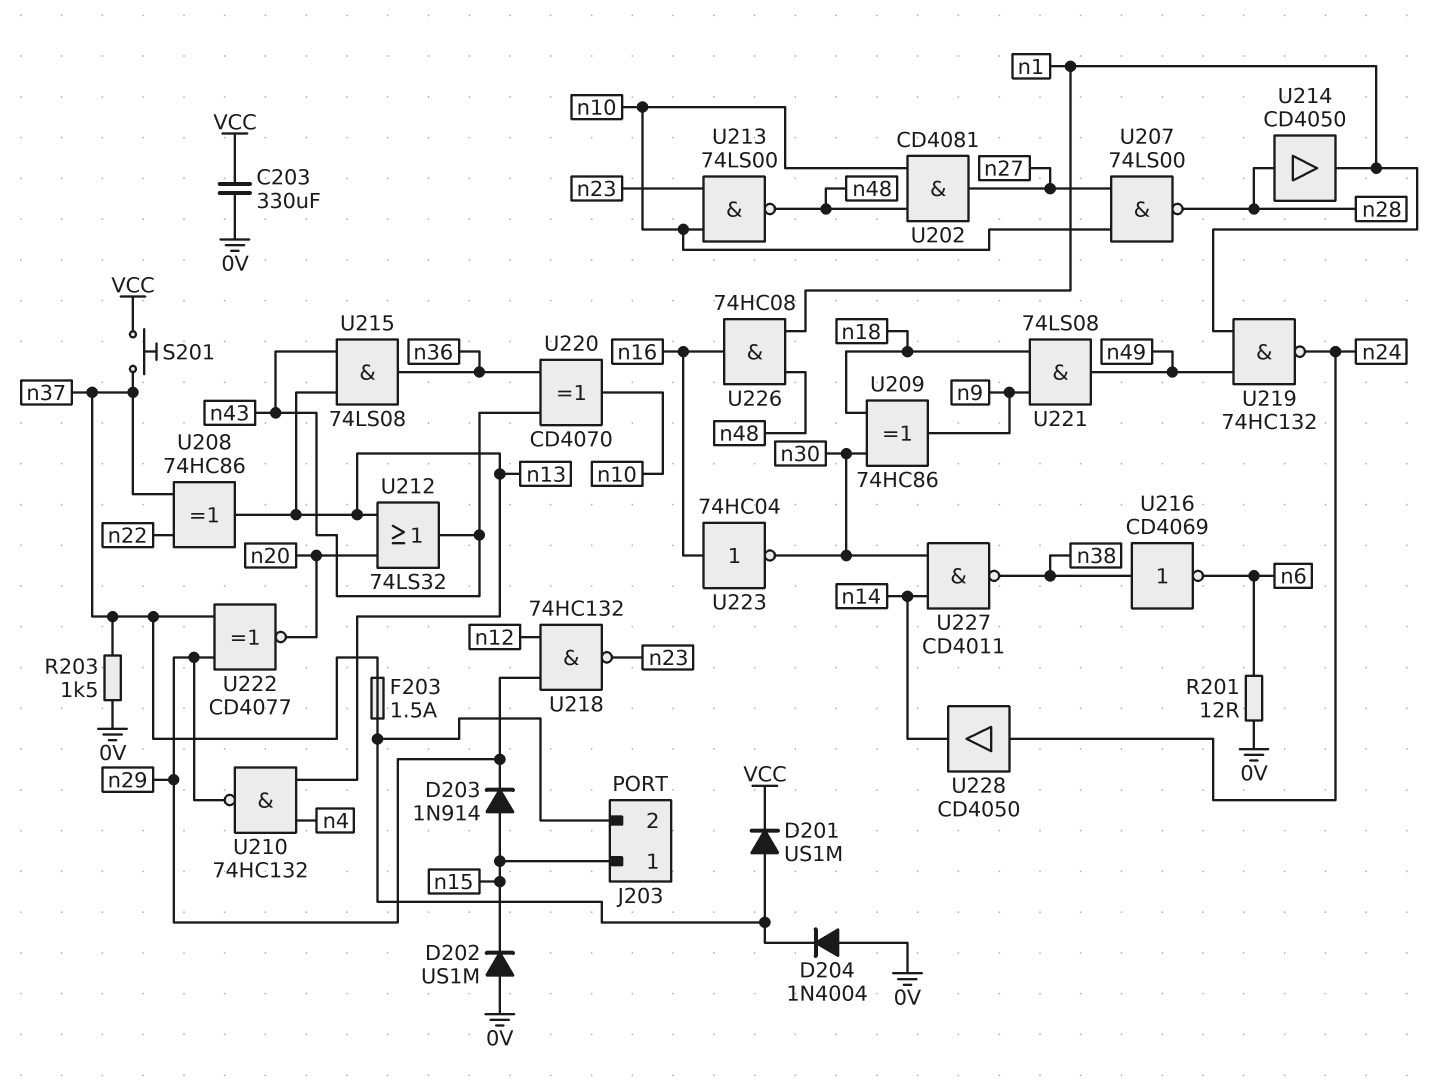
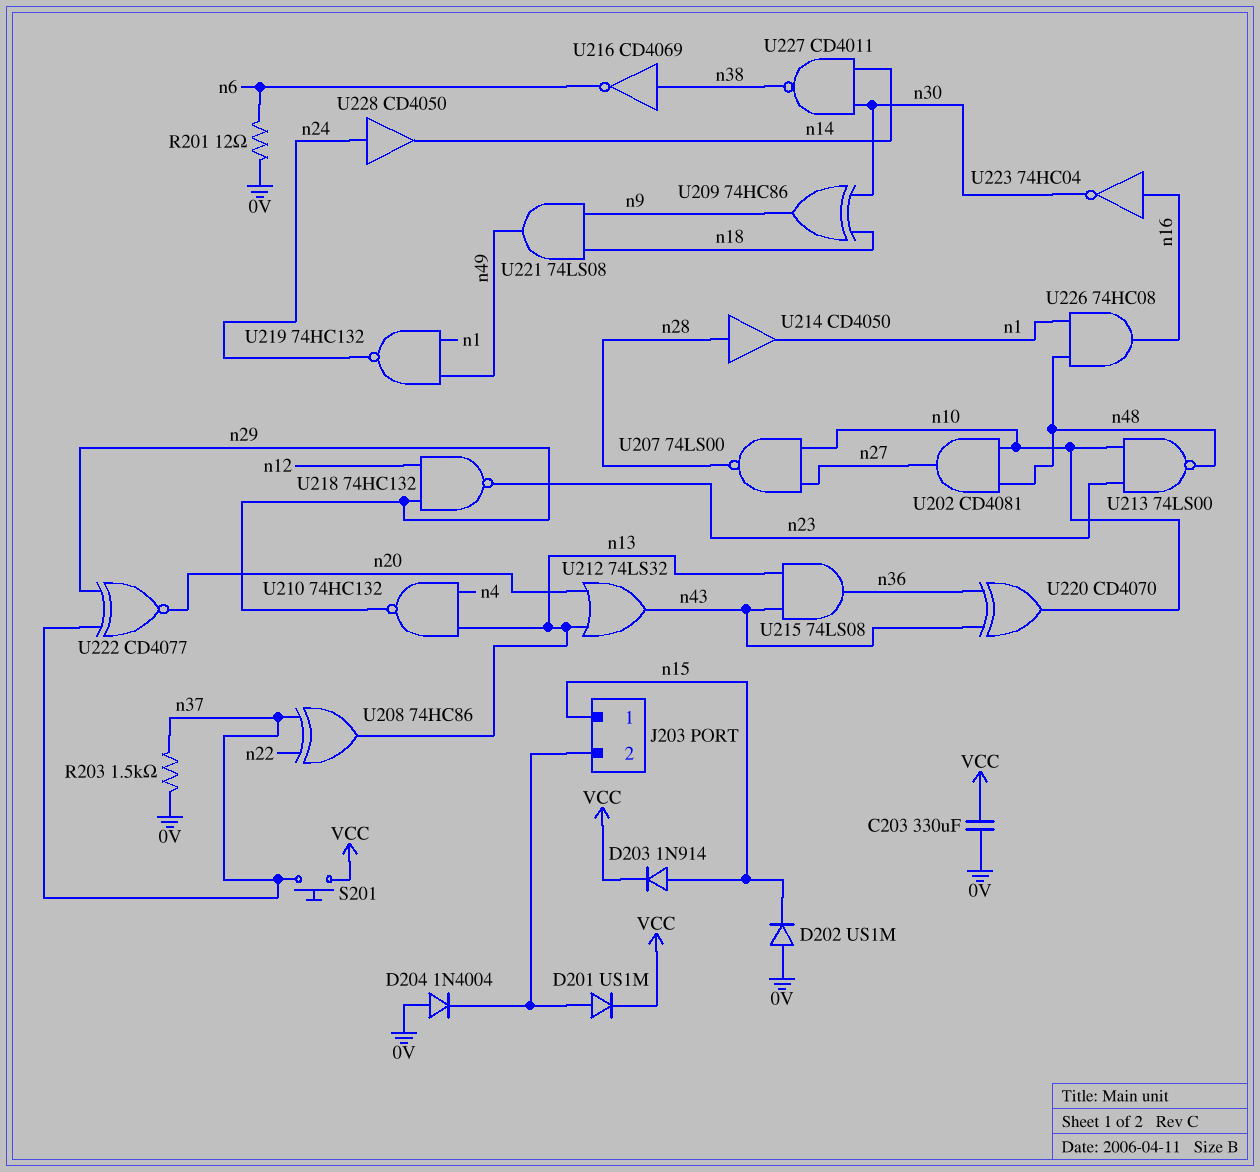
D203: diode 1N914 (A n15, K n29) -> diode 1N914 (A n15, K VCC)
F203: 1.5A (J203/2, n37) -> none

